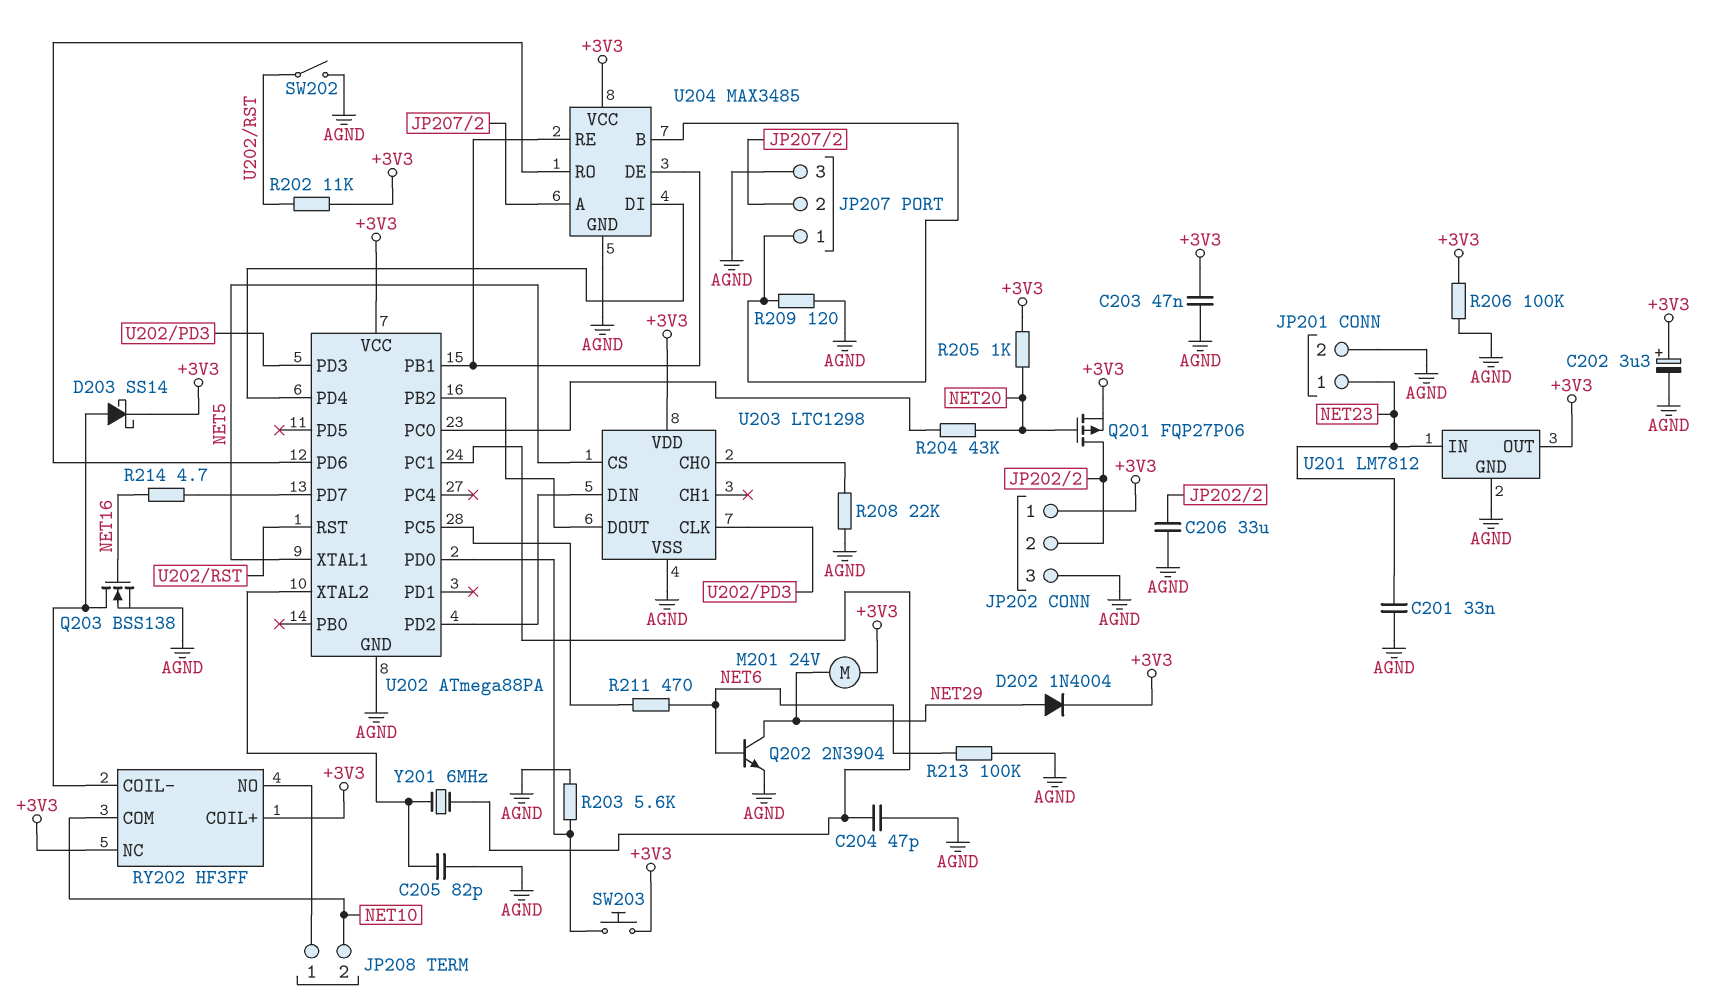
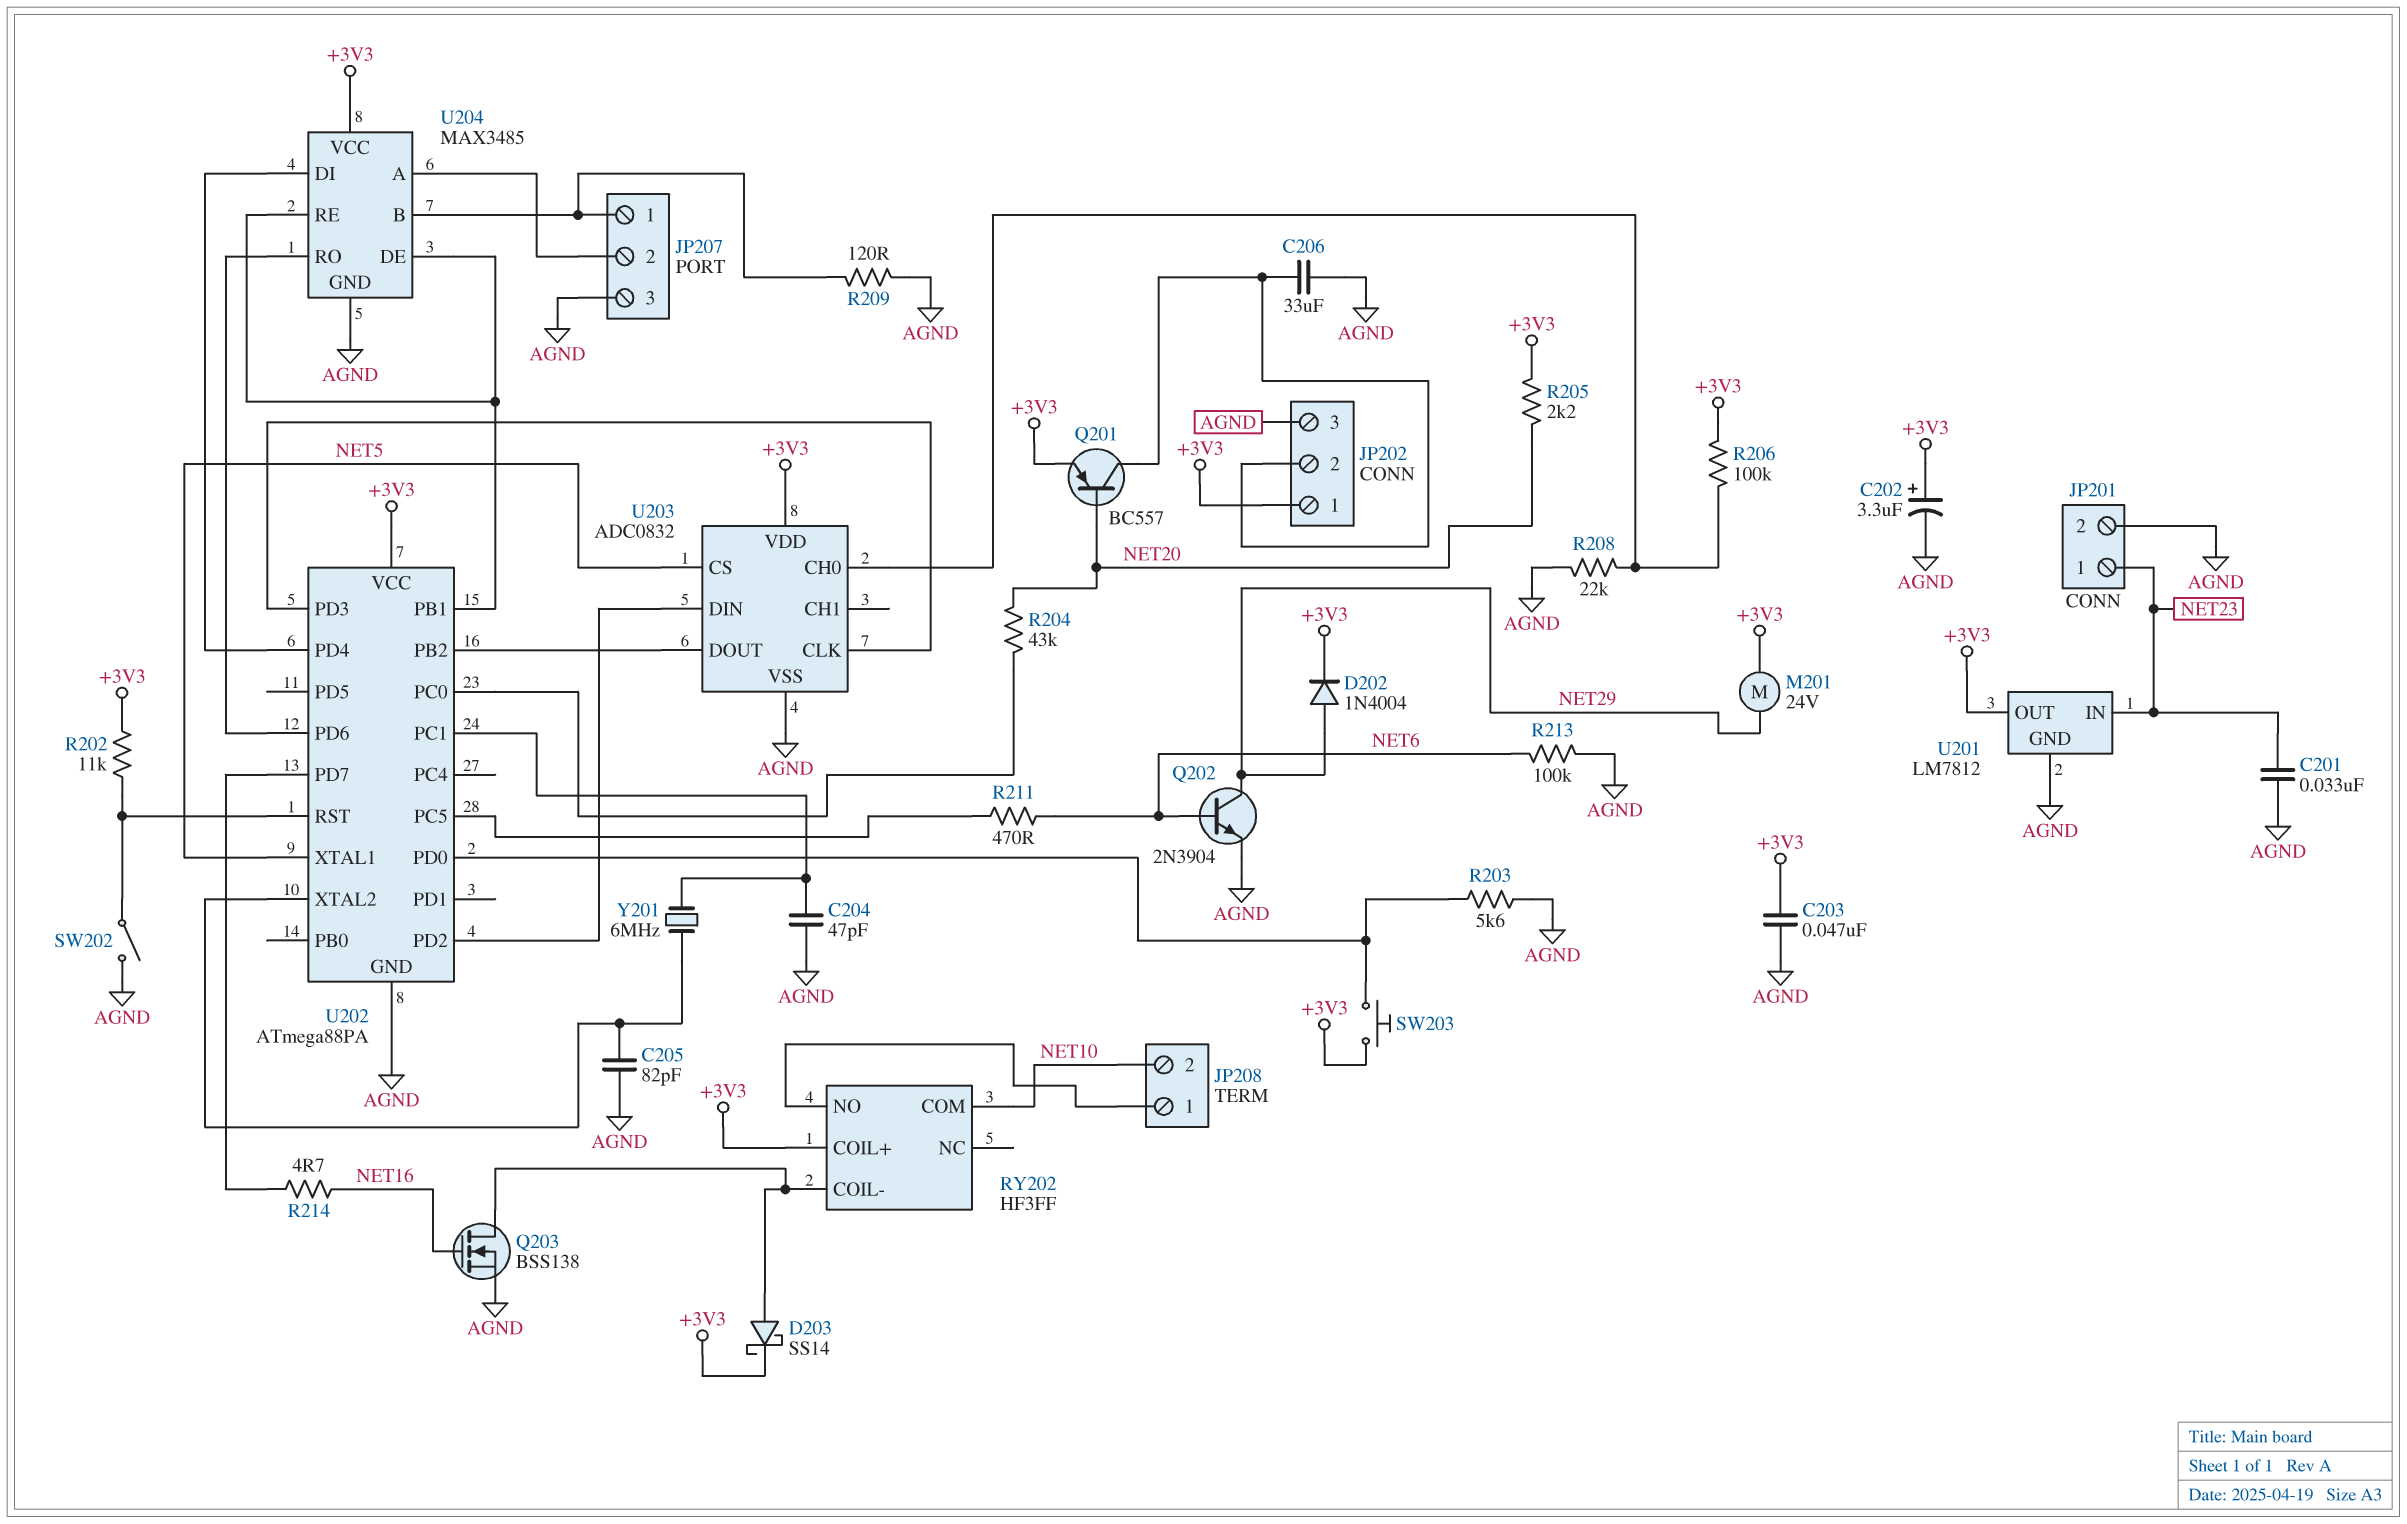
Q201: PMOS FQP27P06 (G NET20, D JP202/2, S +3V3) -> PNP BC557 (B NET20, C JP202/2, E +3V3)
R205: 1k (+3V3, NET20) -> 2.2k (+3V3, NET20)
R206: 100k (+3V3, AGND) -> 100k (+3V3, U203/CH0)
RY202 pin NC: +3V3 -> none
U203: LTC1298 -> ADC0832

